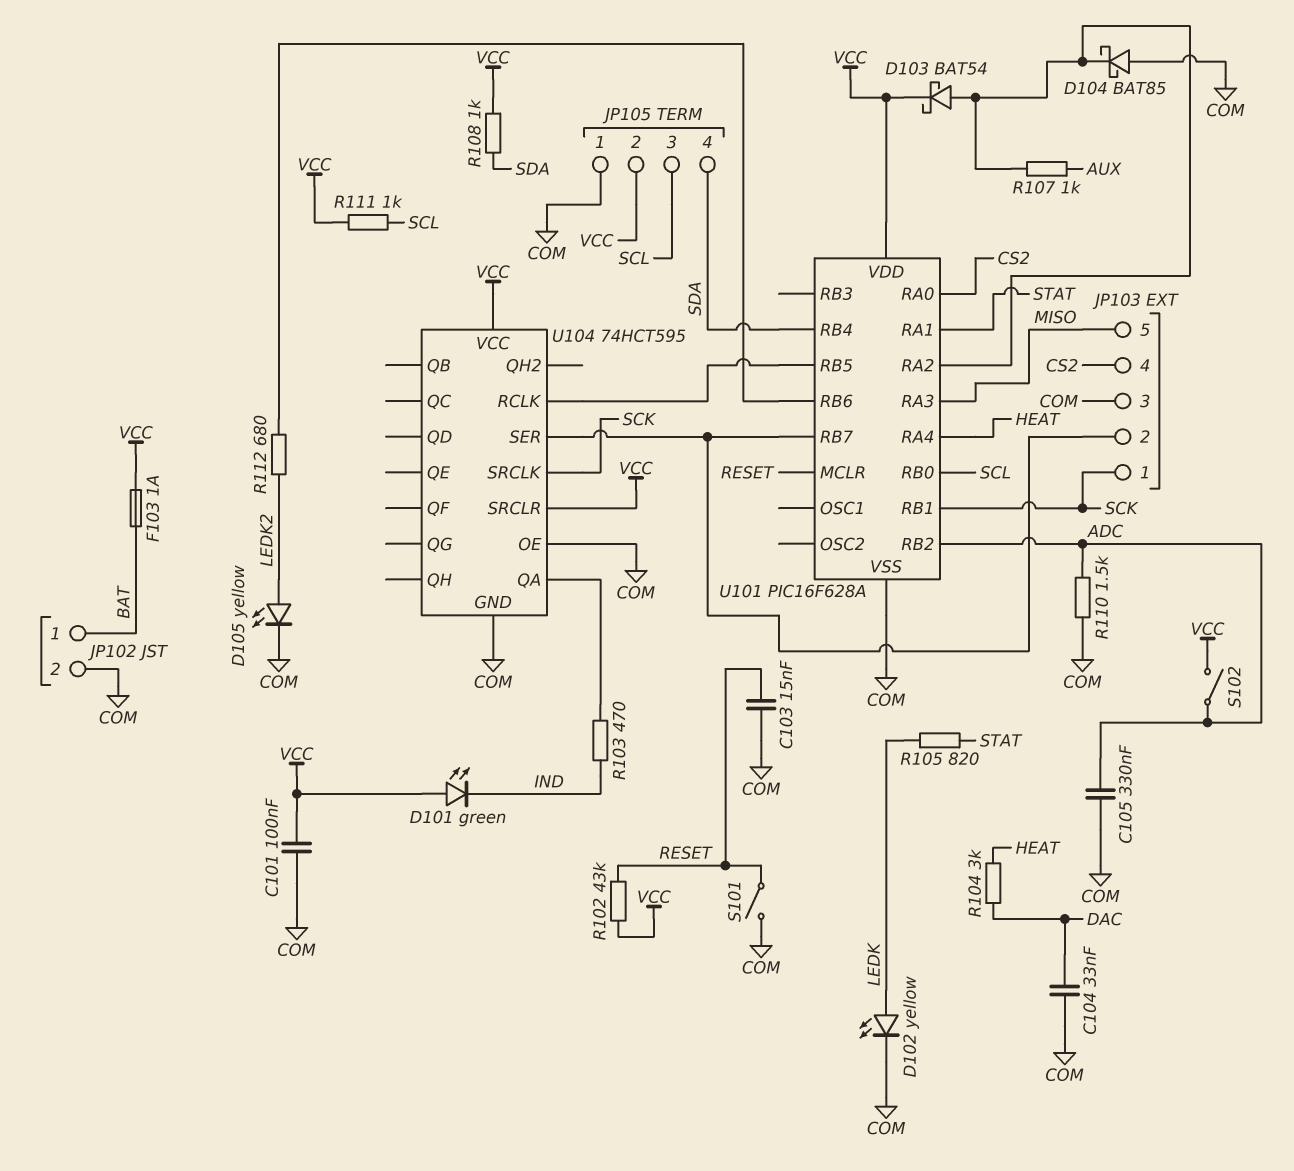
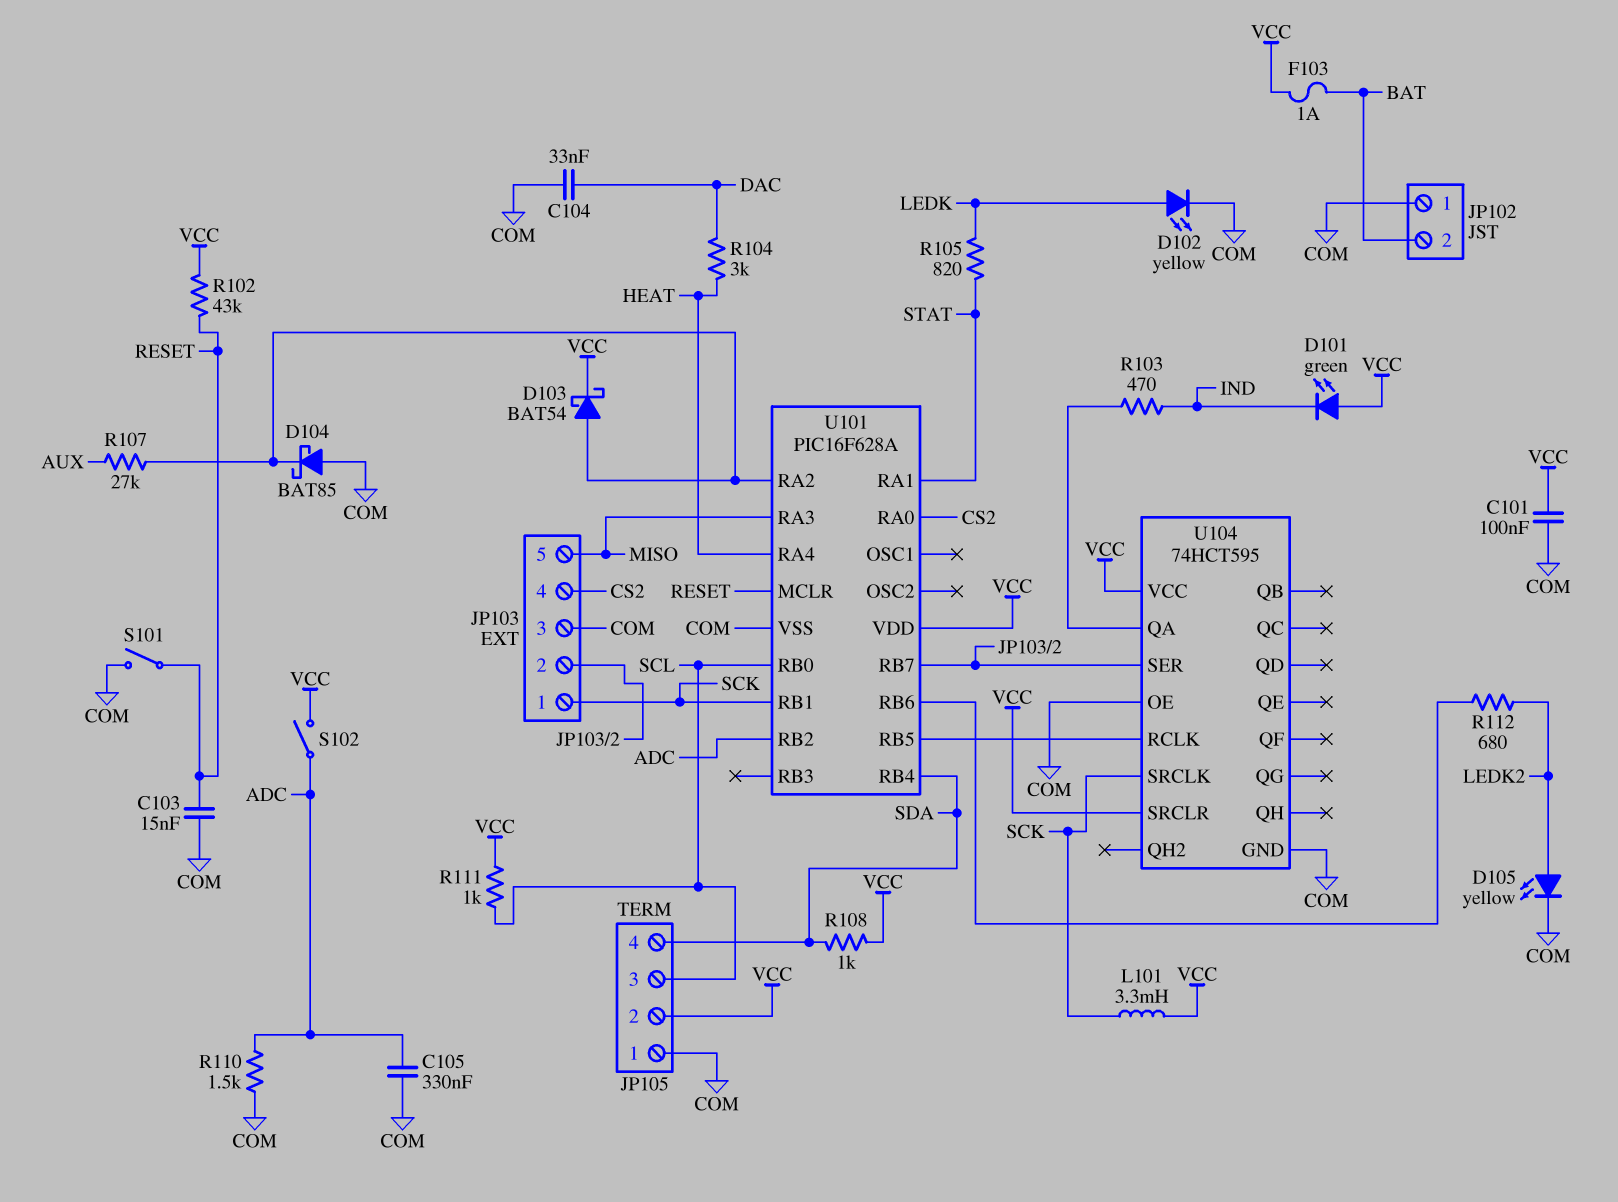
JP102 pin 1: BAT -> COM
JP102 pin 2: COM -> BAT
L101: none -> 3.3mH (SCK, VCC)
R107: 1k (AUX, U101/RA2) -> 27k (AUX, U101/RA2)

